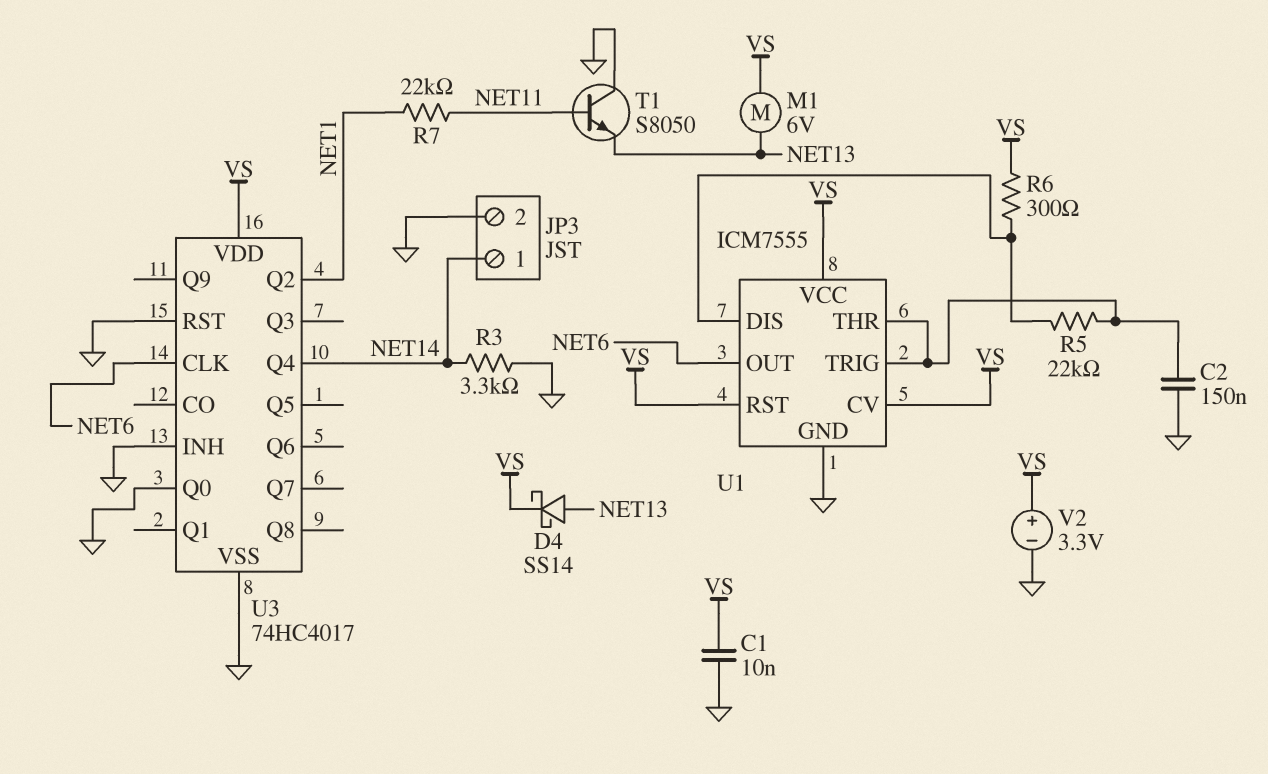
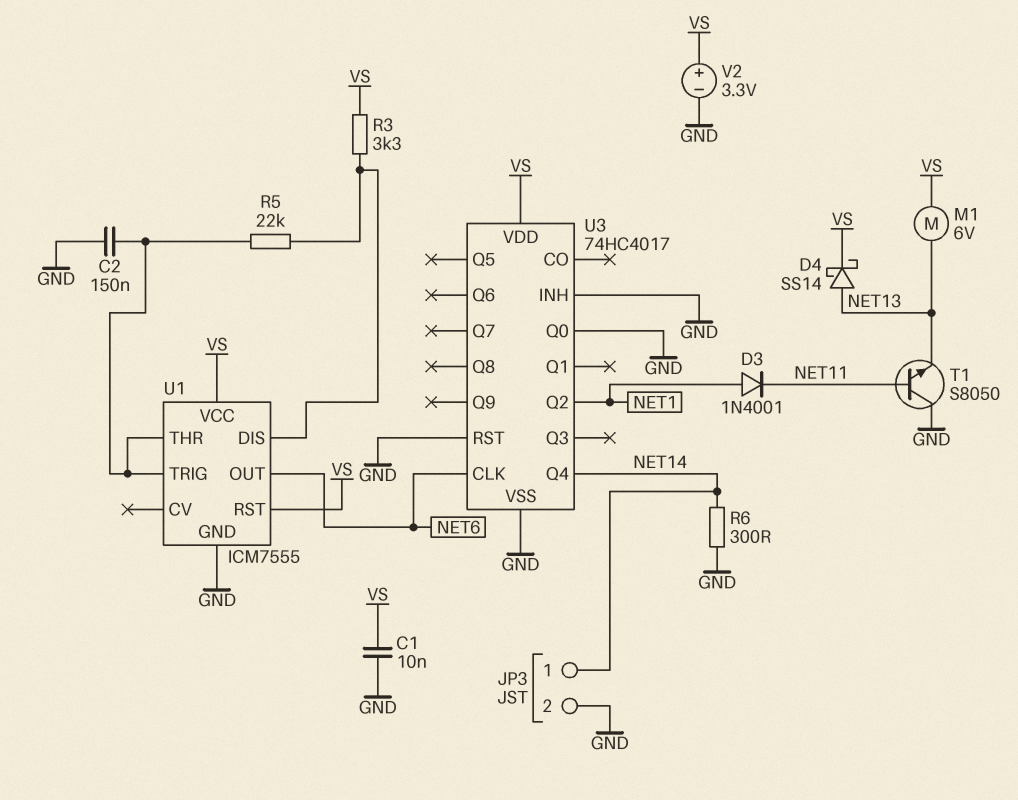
D3: none -> diode 1N4001 (A NET1, K NET11)
R3: 3.3k (GND, NET14) -> 3.3k (U1/DIS, VS)
R6: 300 (U1/DIS, VS) -> 300 (GND, NET14)
R7: 22k (NET1, NET11) -> none
U1 pin CV: VS -> none

